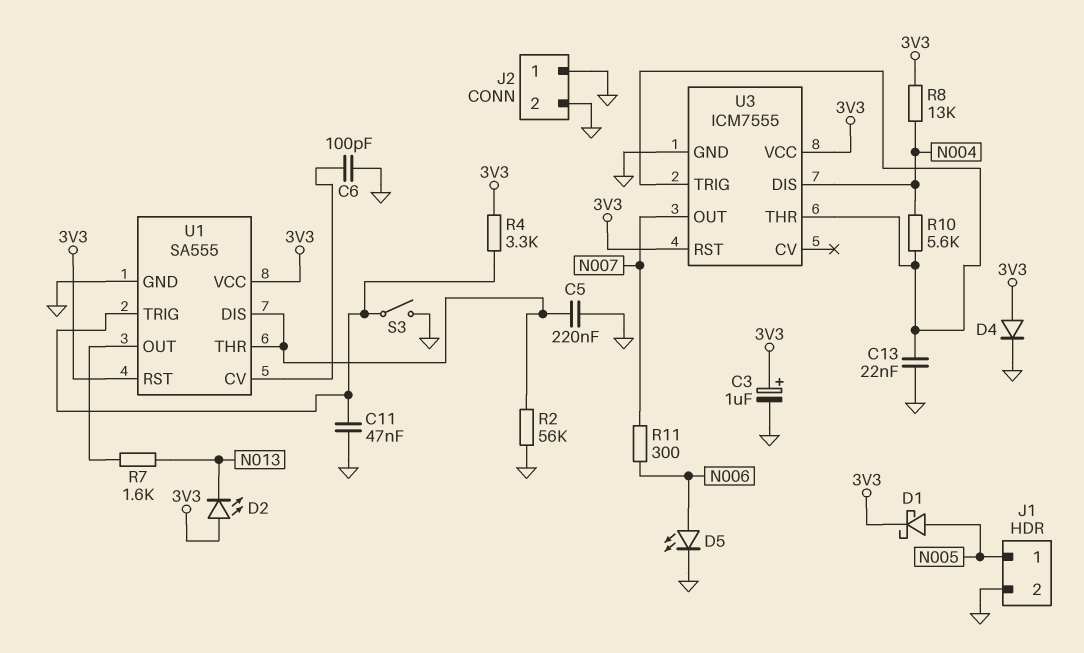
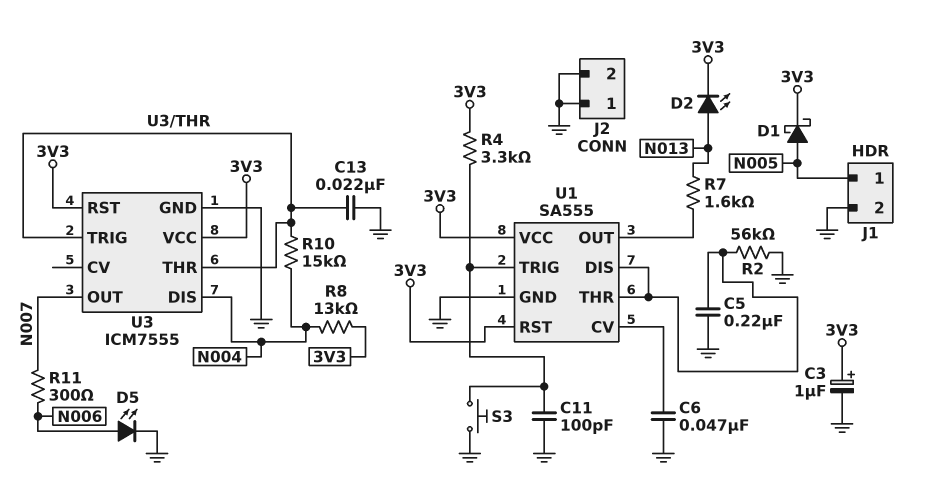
C6: 100pF (GND, U1/CV) -> 47nF (GND, U1/CV)
C11: 47nF (GND, U1/TRIG) -> 100pF (GND, U1/TRIG)
D2: LED (A 3V3, K N013) -> LED (A N013, K 3V3)
D4: diode (A 3V3, K GND) -> none
R10: 5.6k (N004, U3/THR) -> 15k (N004, U3/THR)
S3: switch (GND, U1/TRIG) -> button (GND, U1/TRIG)

